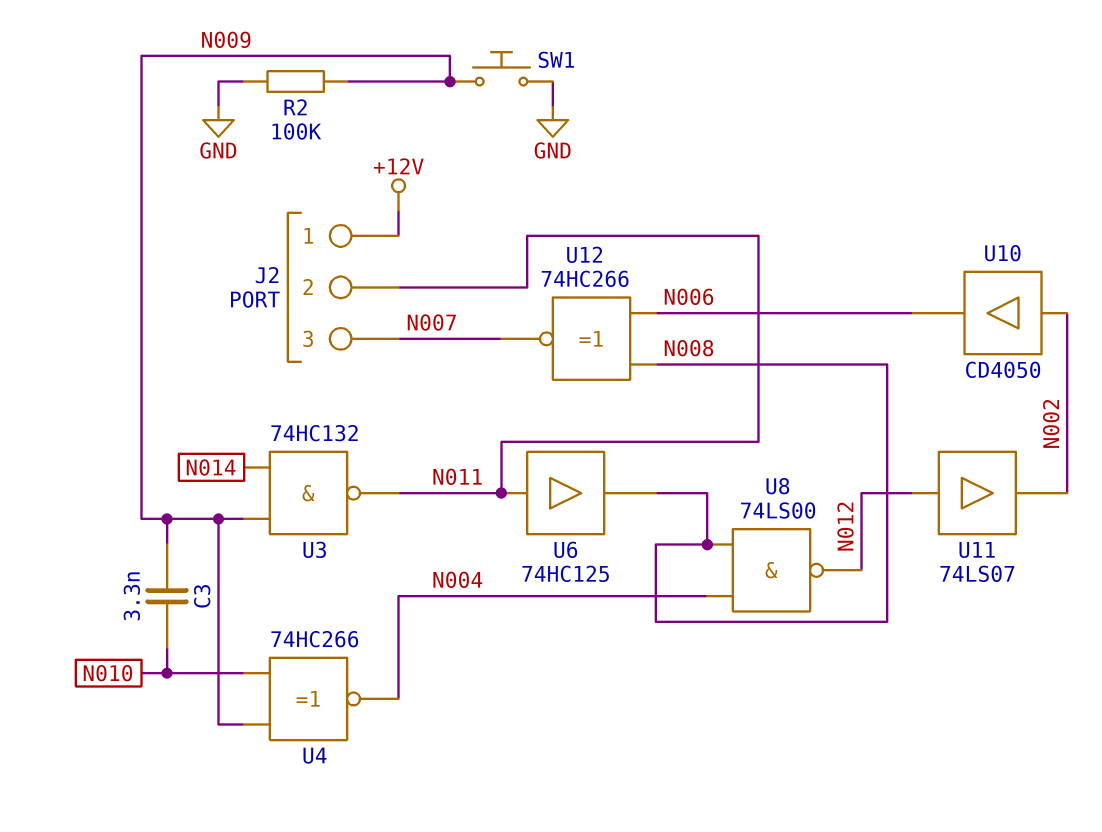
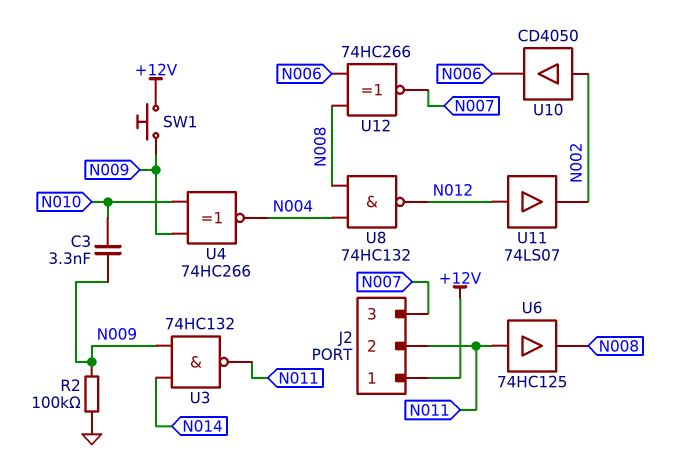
SW1: button (GND, N009) -> button (+12V, N009)
U8: NAND 74LS00 (in N004, in N008, out N012) -> NAND 74HC132 (in N004, in N008, out N012)

